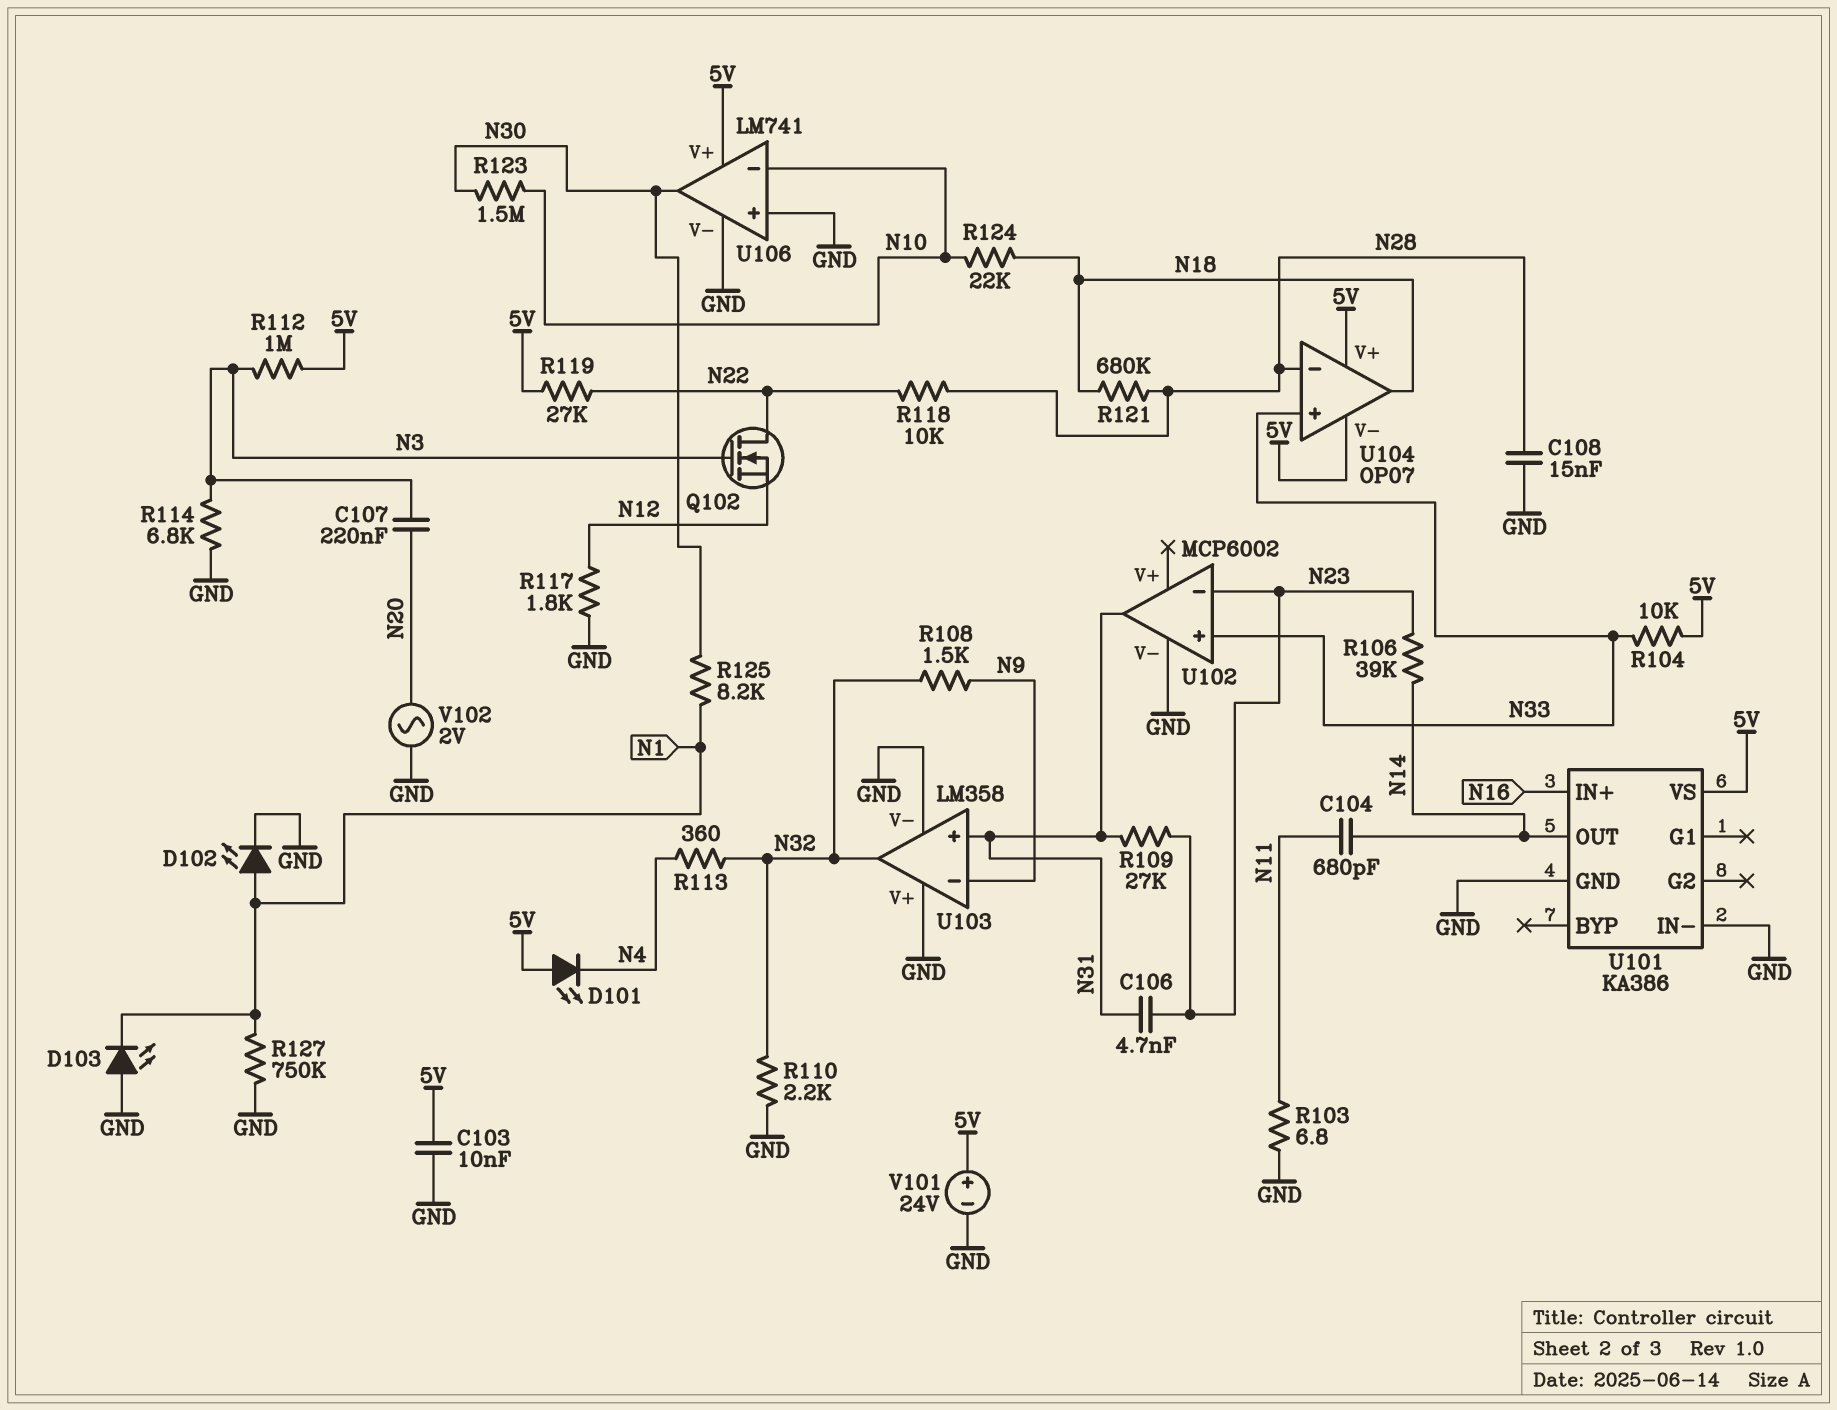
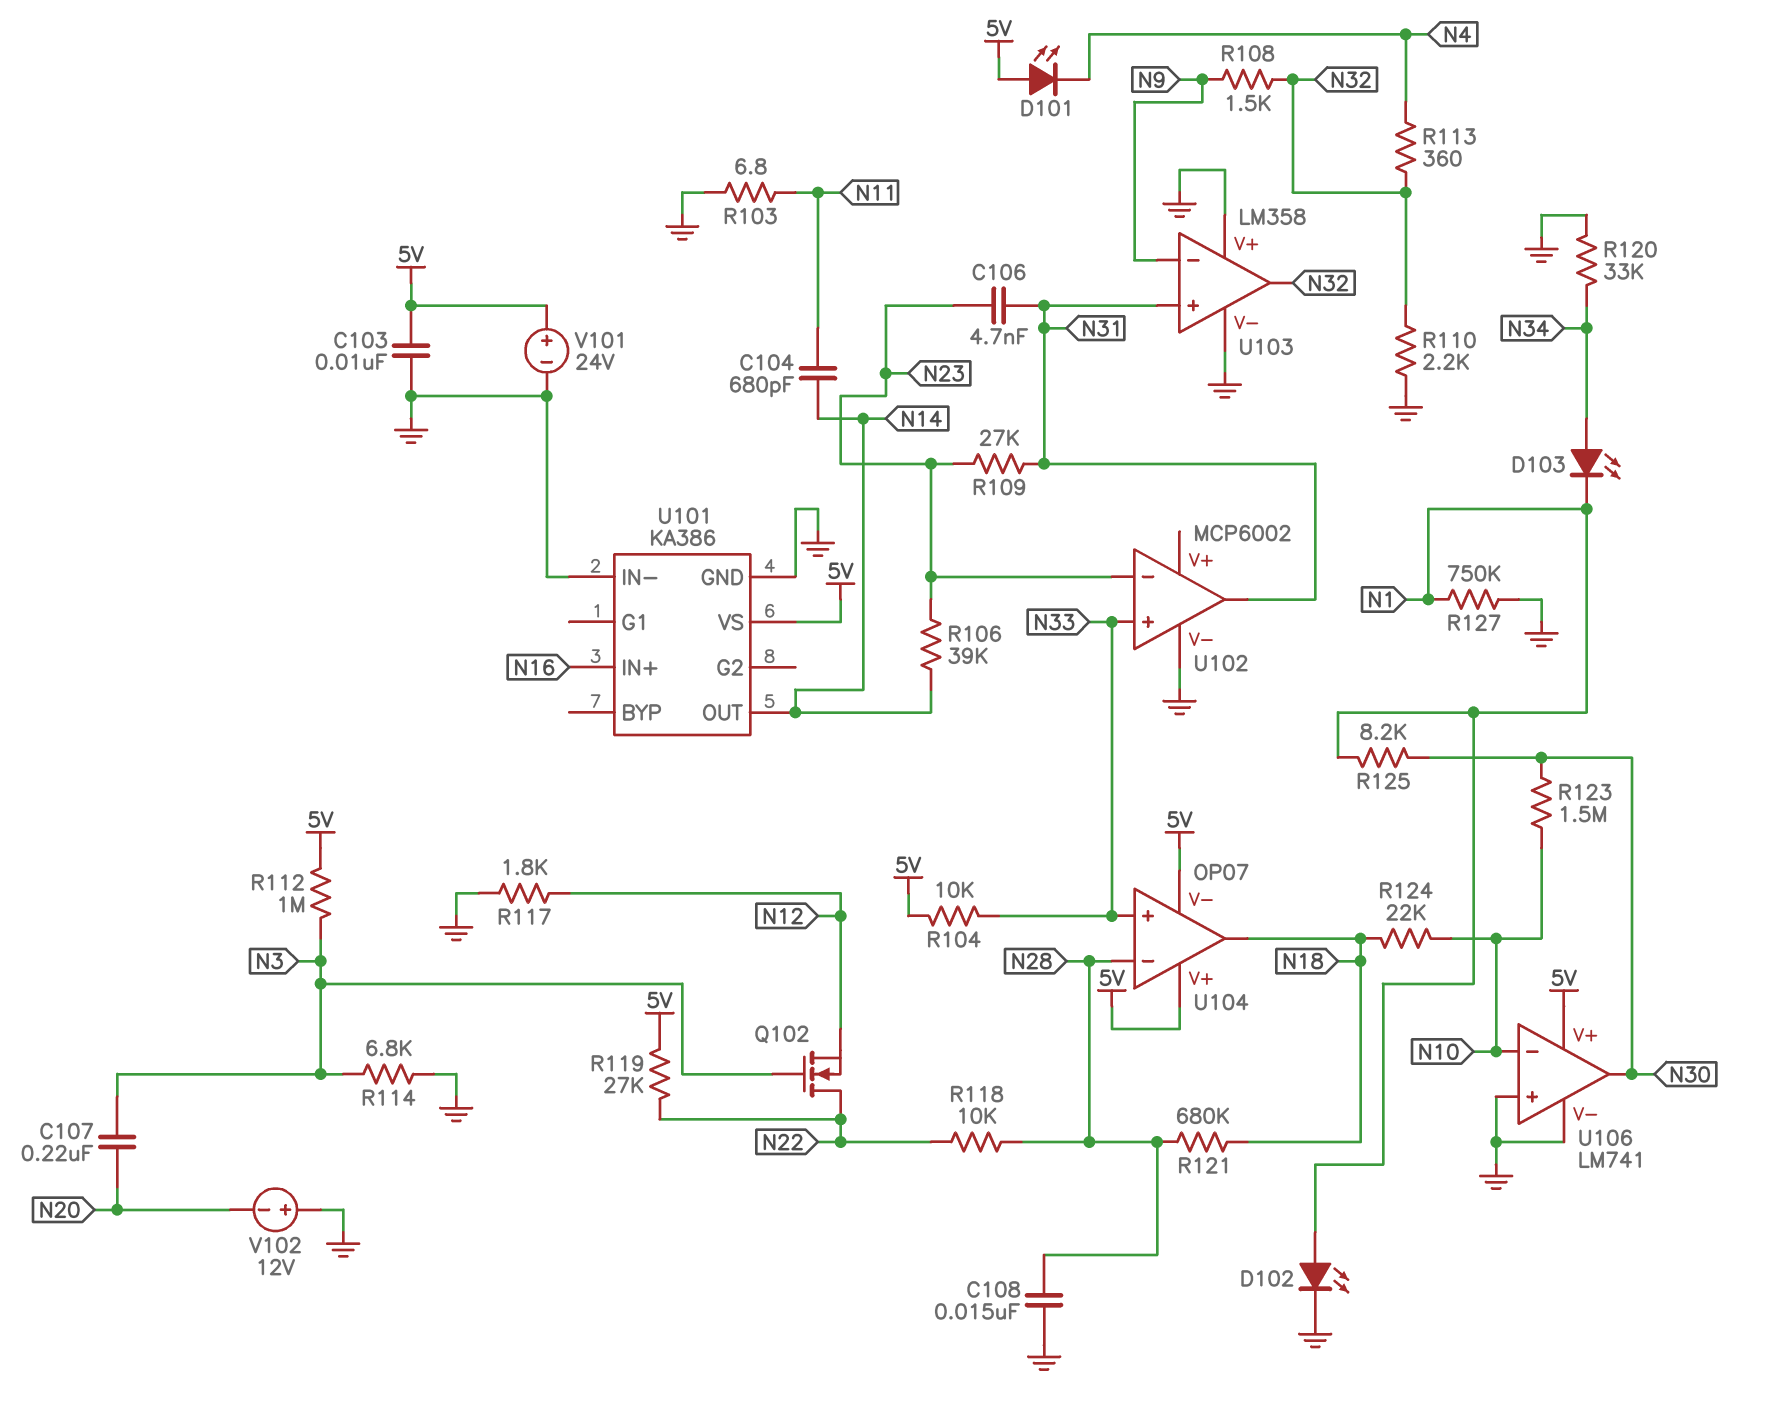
D103: LED (A GND, K N1) -> LED (A N34, K N1)
R120: none -> 33k (GND, N34)
V102: AC 2V (GND, N20) -> 12V (plus GND, minus N20)

